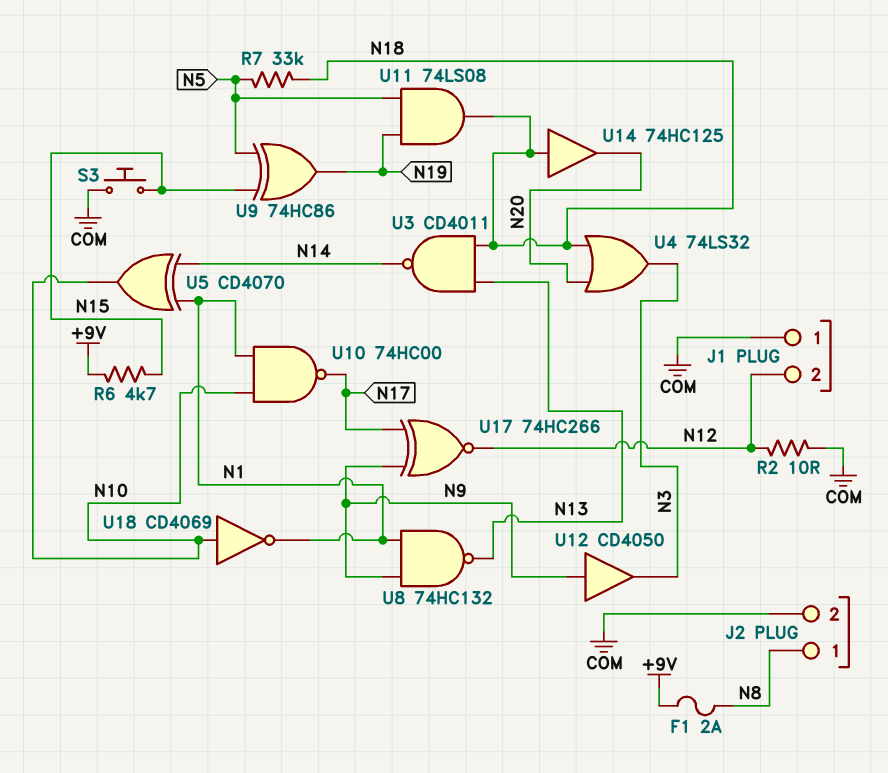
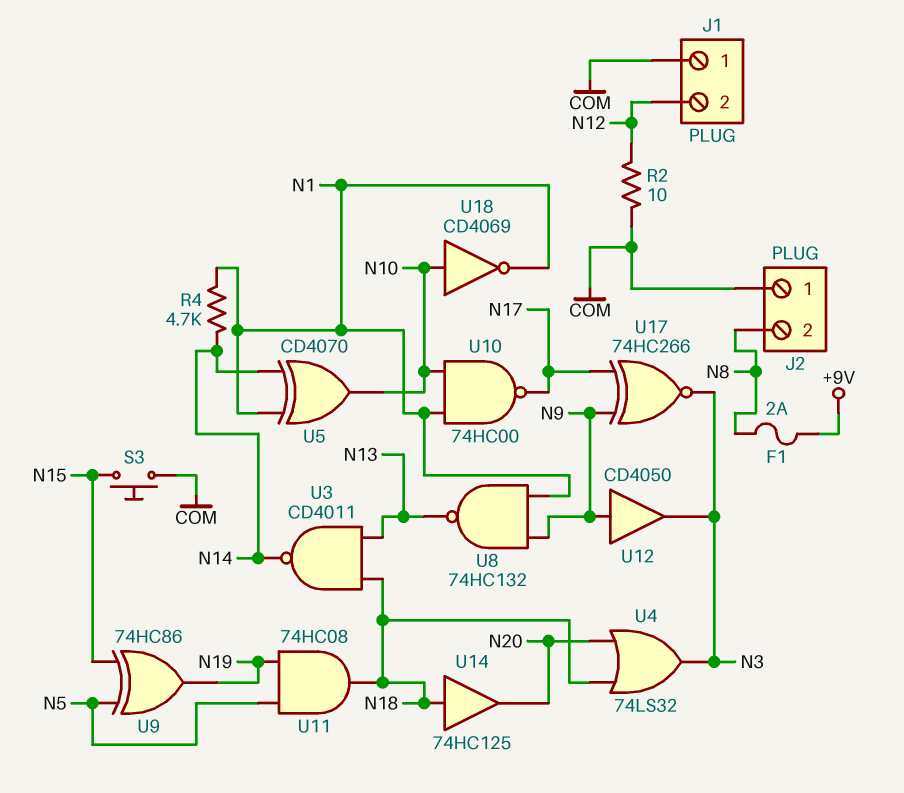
J2 pin 1: N8 -> COM
J2 pin 2: COM -> N8
R4: none -> 4.7k (N1, N14)
R6: 4.7k (+9V, N15) -> none
R7: 33k (N5, N18) -> none
U11: AND 74LS08 (in N5, in N19, out N18) -> AND 74HC08 (in N5, in N19, out N18)
U17: XNOR 74HC266 (in N9, in N17, out N12) -> XNOR 74HC266 (in N9, in N17, out N3)

